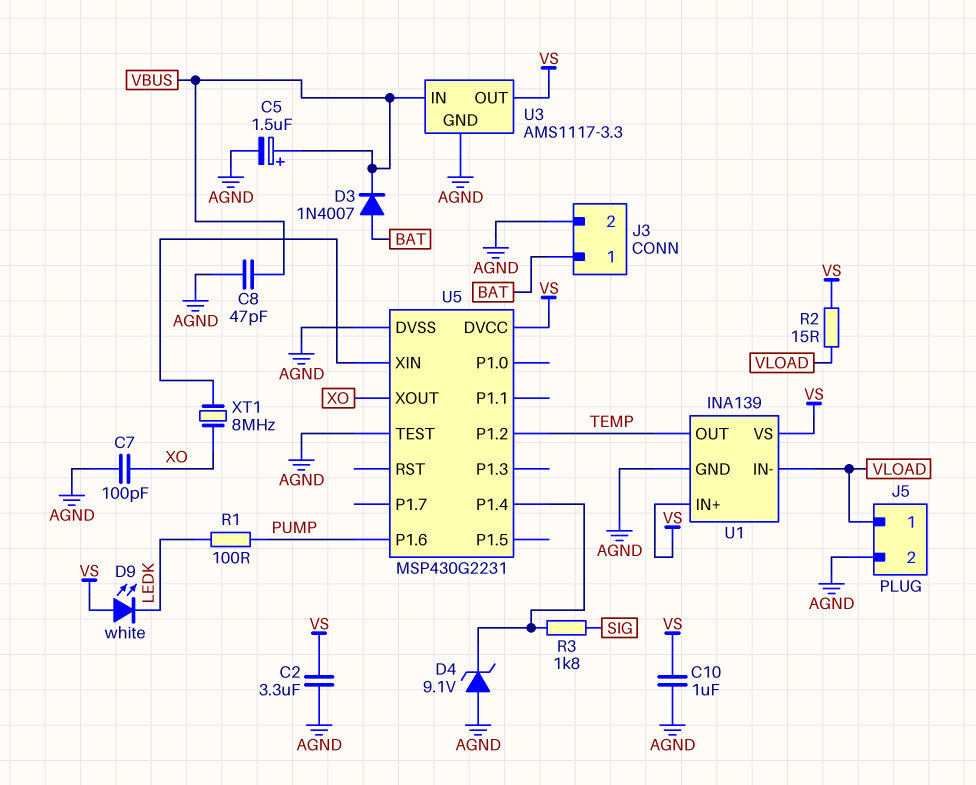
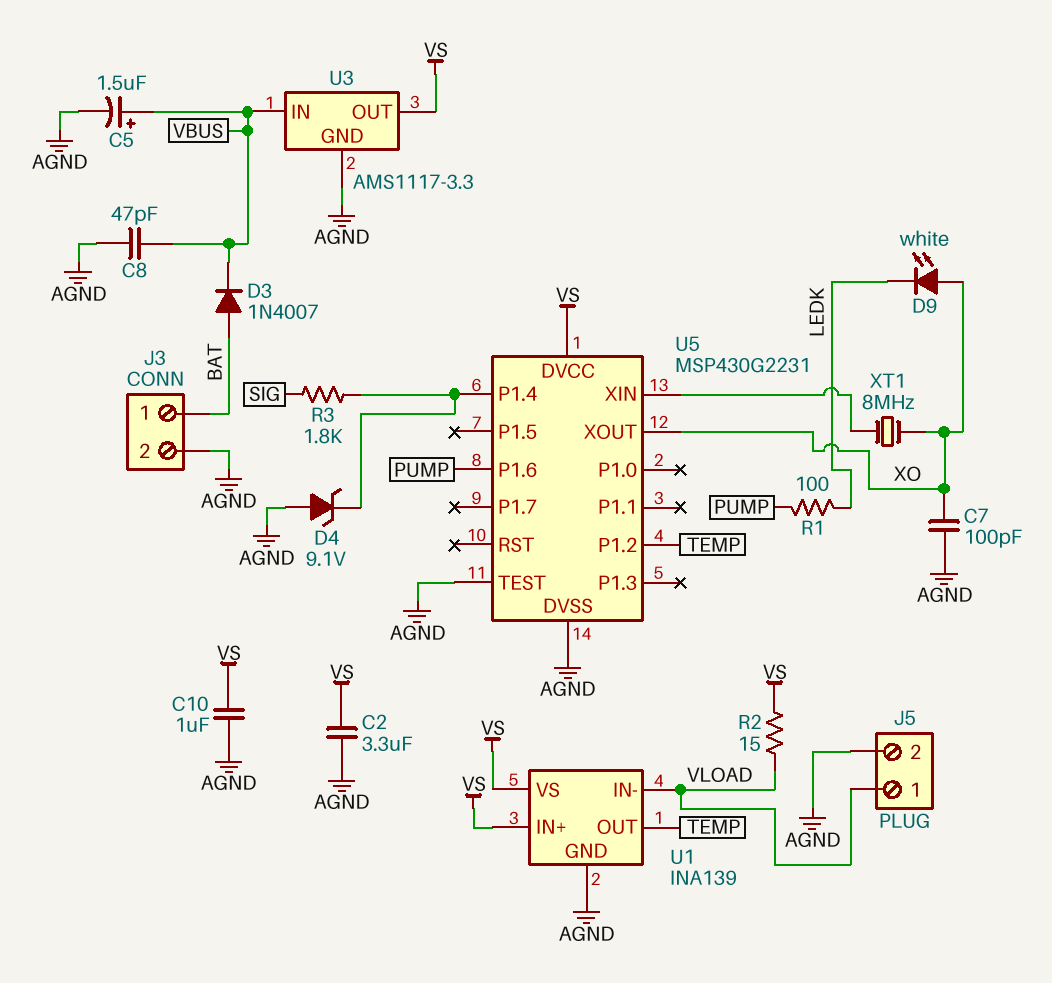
D9: LED white (A VS, K LEDK) -> LED white (A XO, K LEDK)

